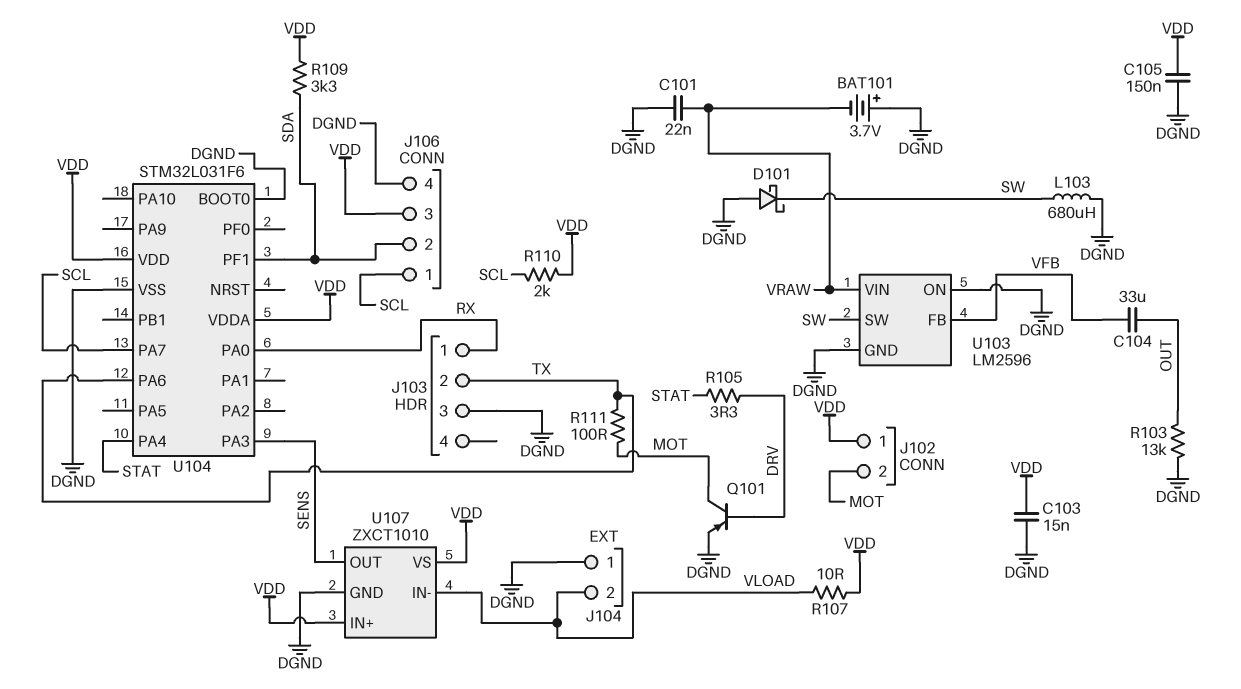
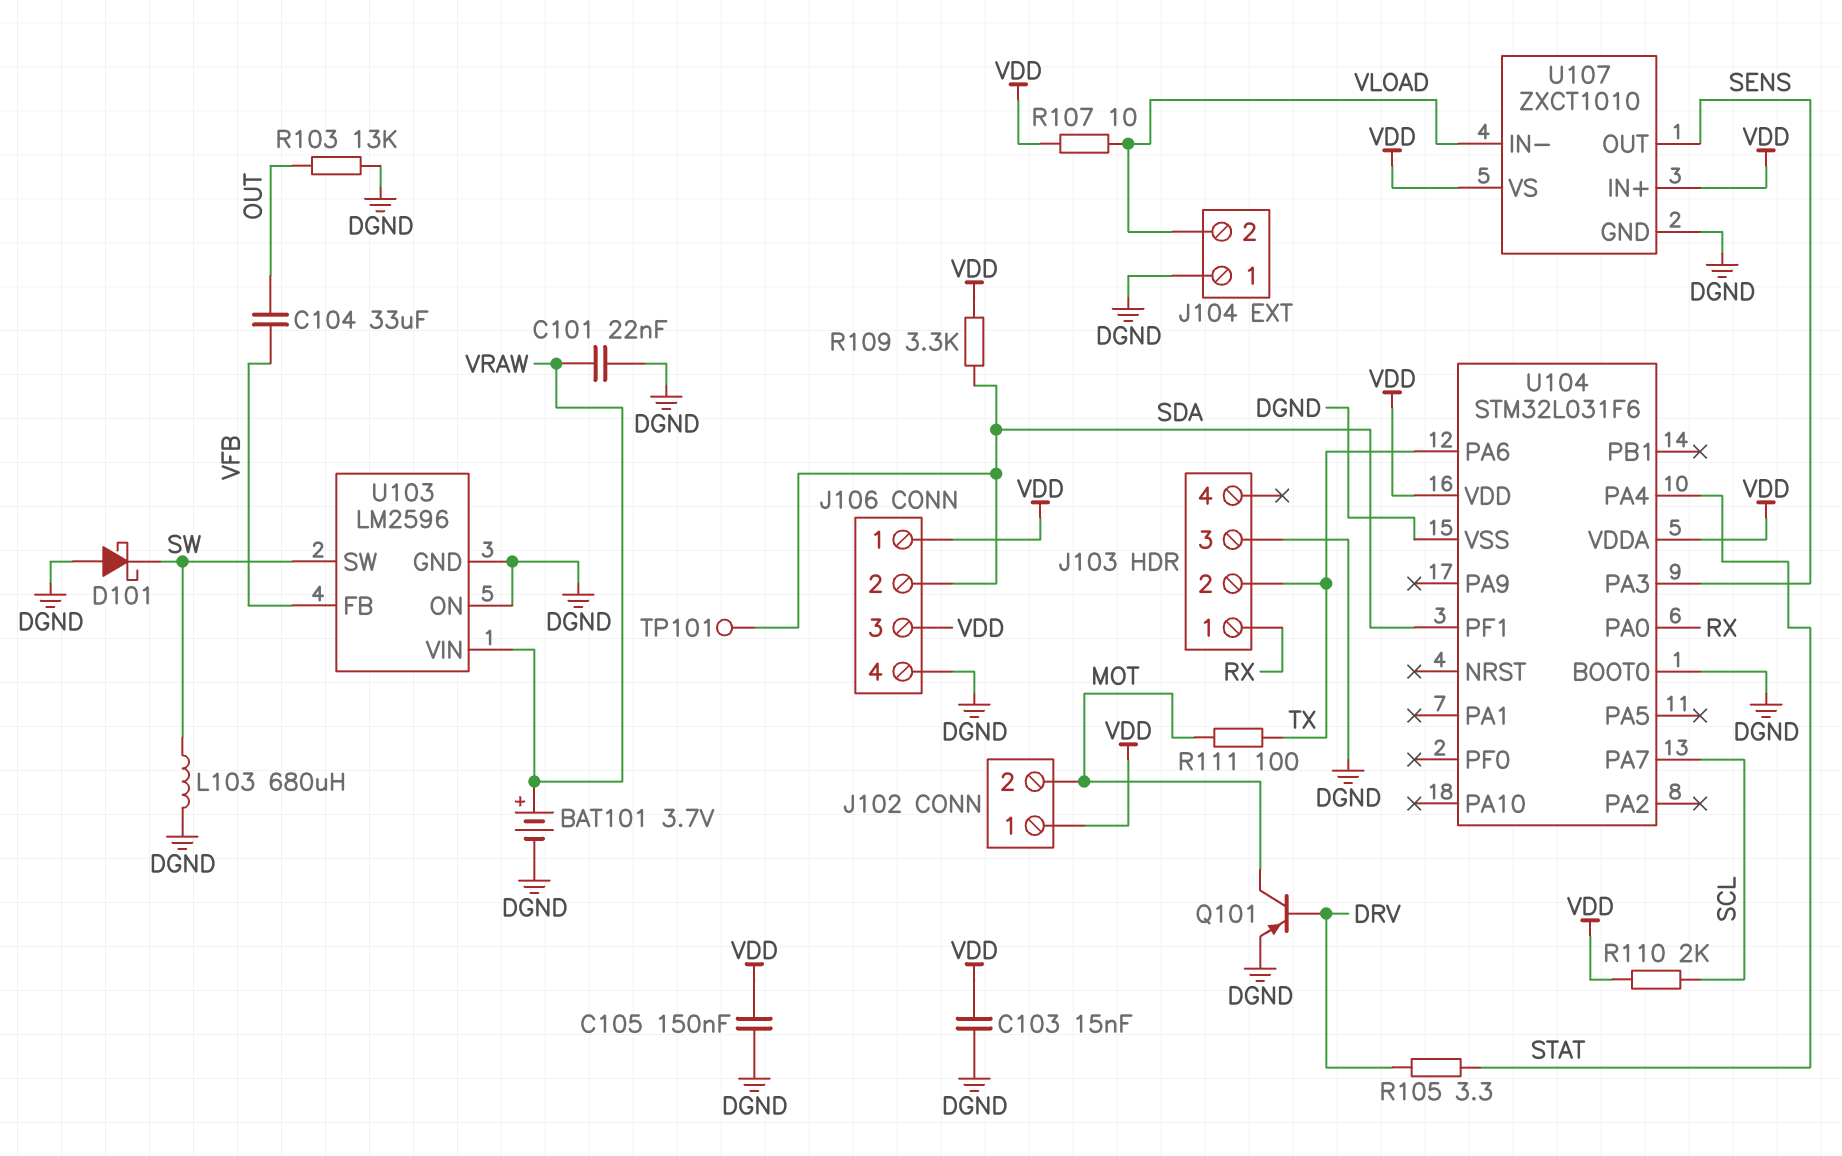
BAT101: 3.7V (plus DGND, minus VRAW) -> 3.7V (plus VRAW, minus DGND)
J106 pin 1: SCL -> VDD
TP101: none -> test point (SDA)

